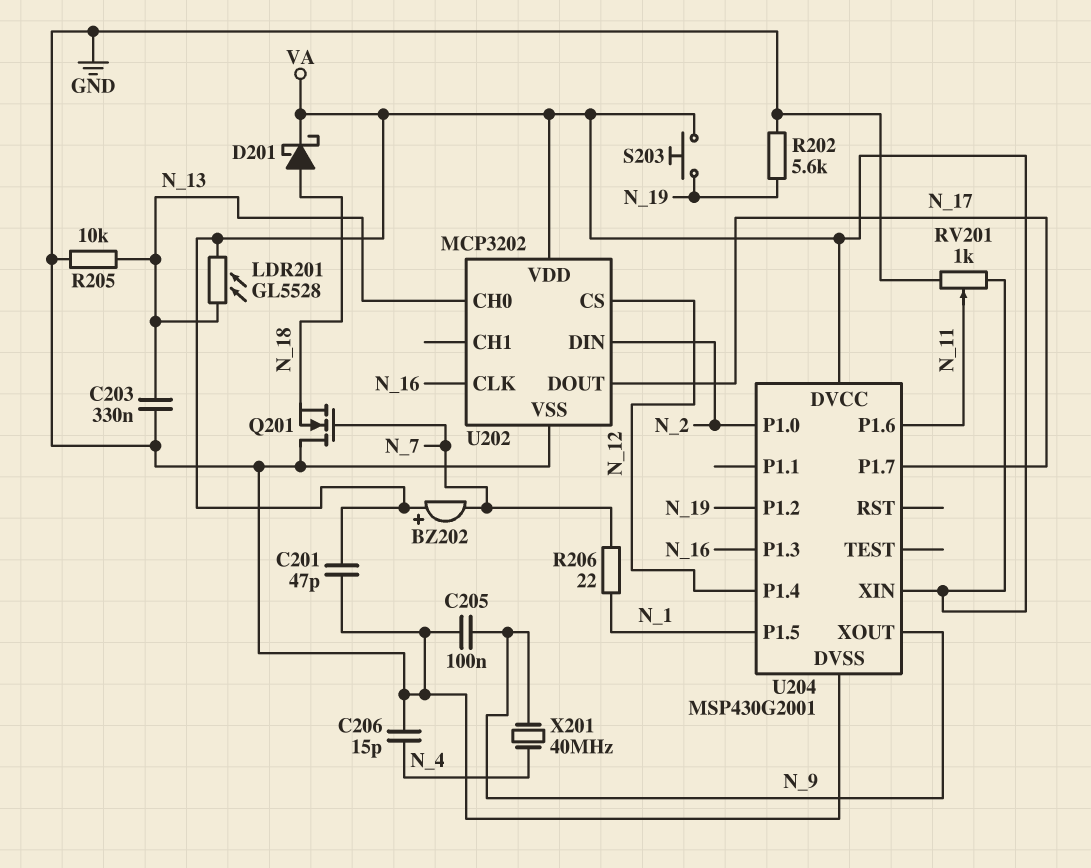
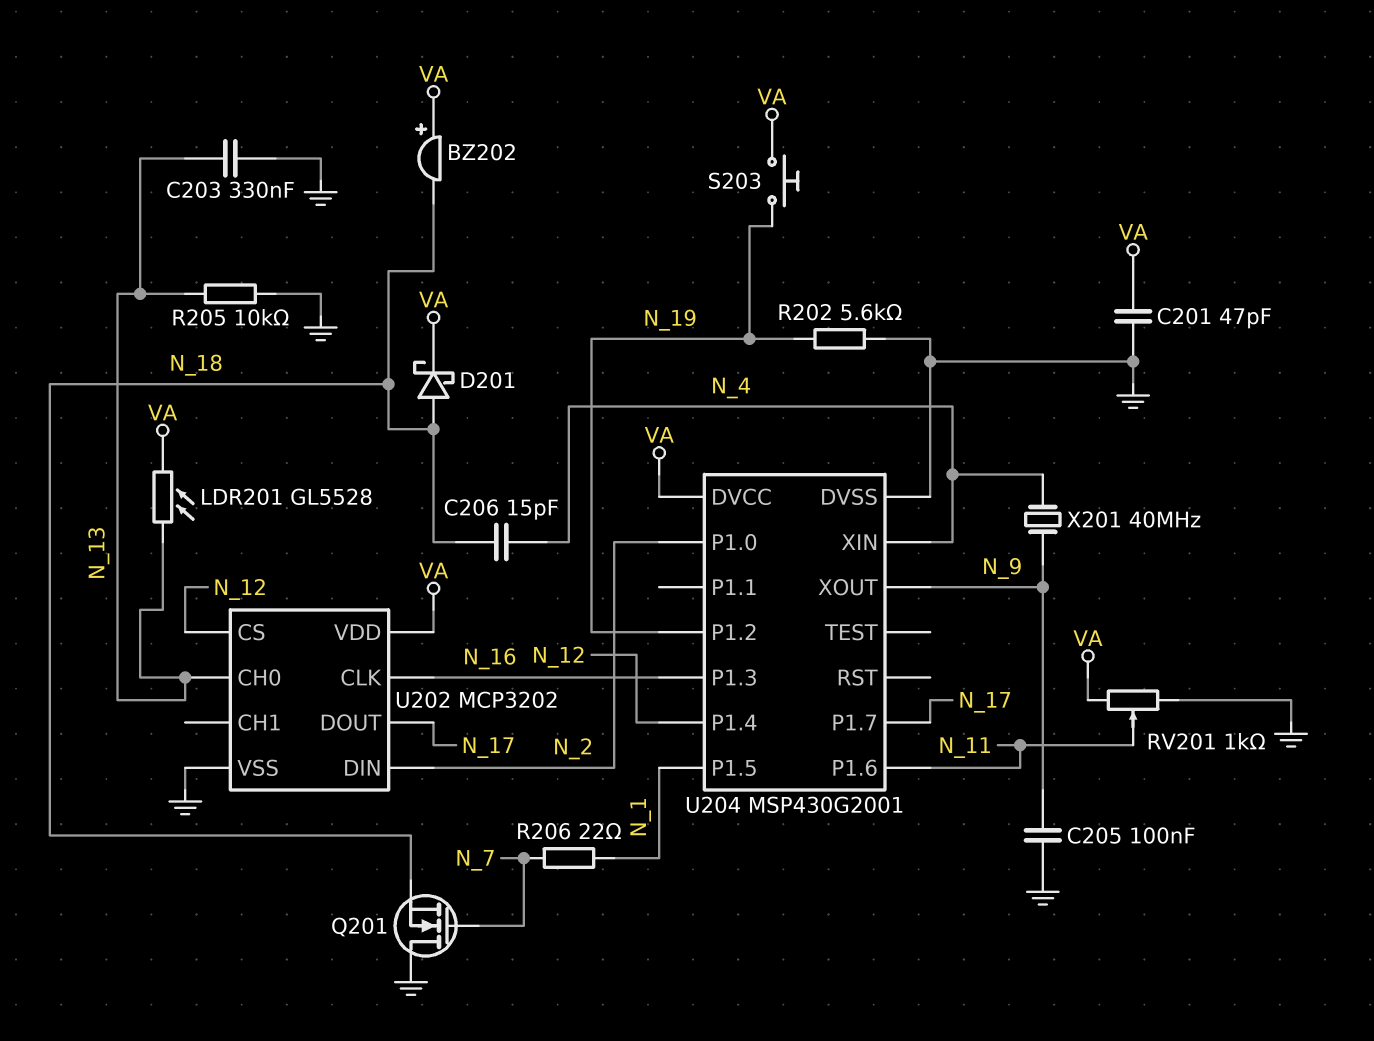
BZ202: buzzer (plus VA, minus N_7) -> buzzer (plus VA, minus N_18)
C206: 15pF (GND, N_4) -> 15pF (N_4, N_18)
U204 pin XIN: VA -> N_4

